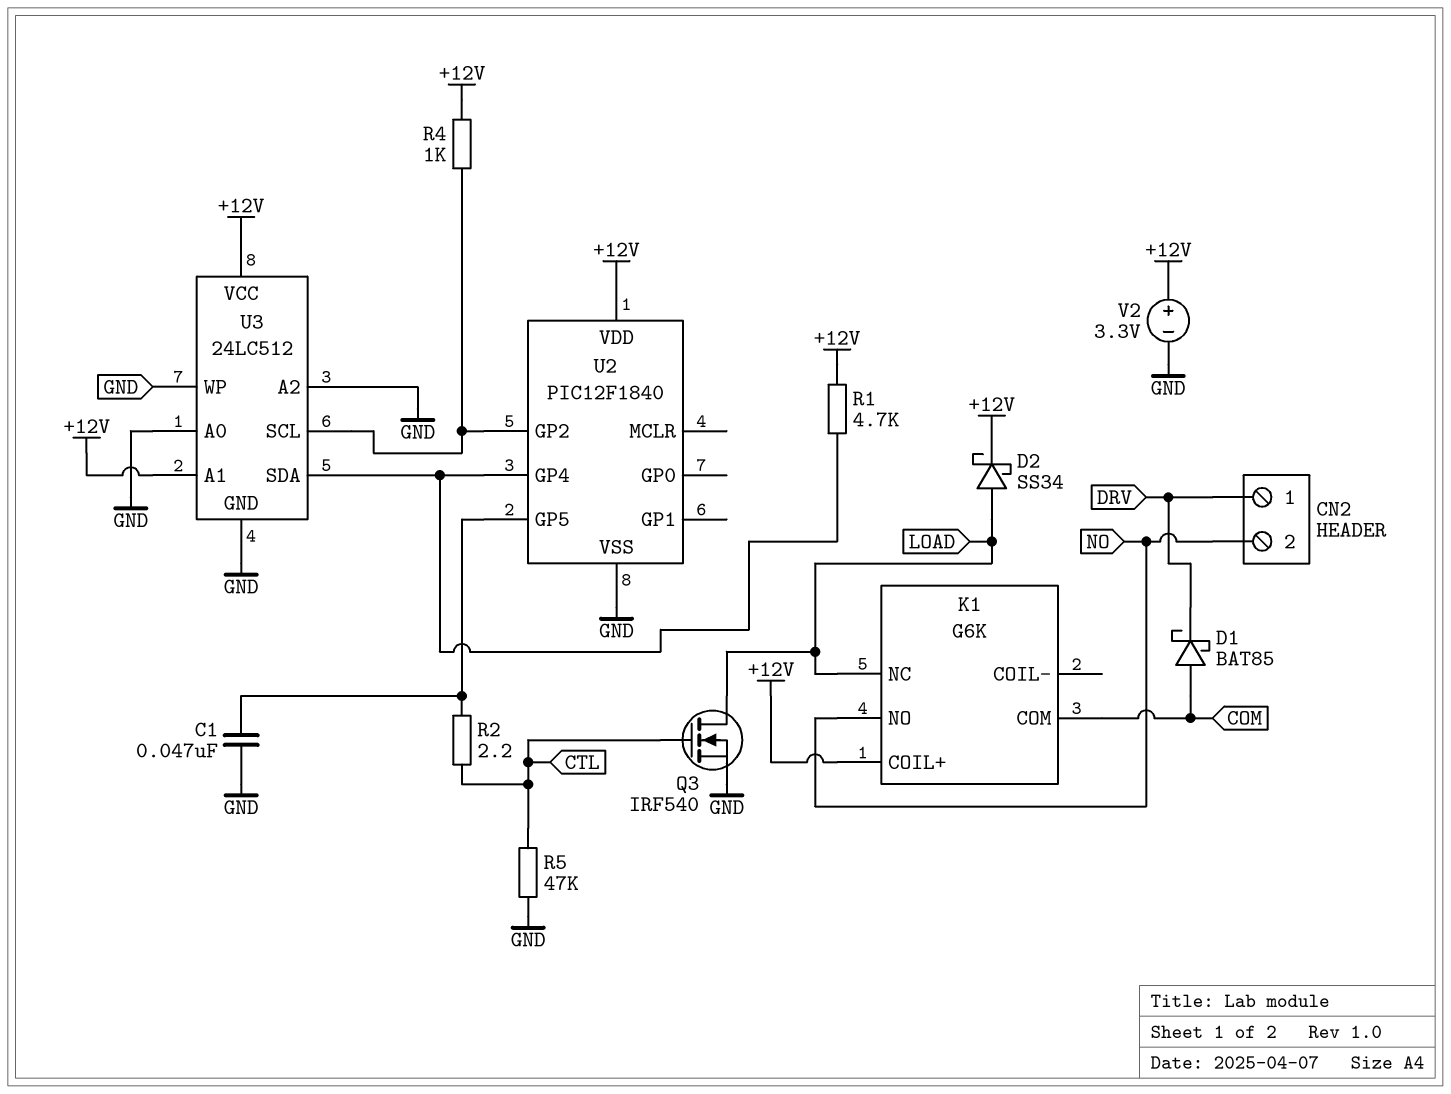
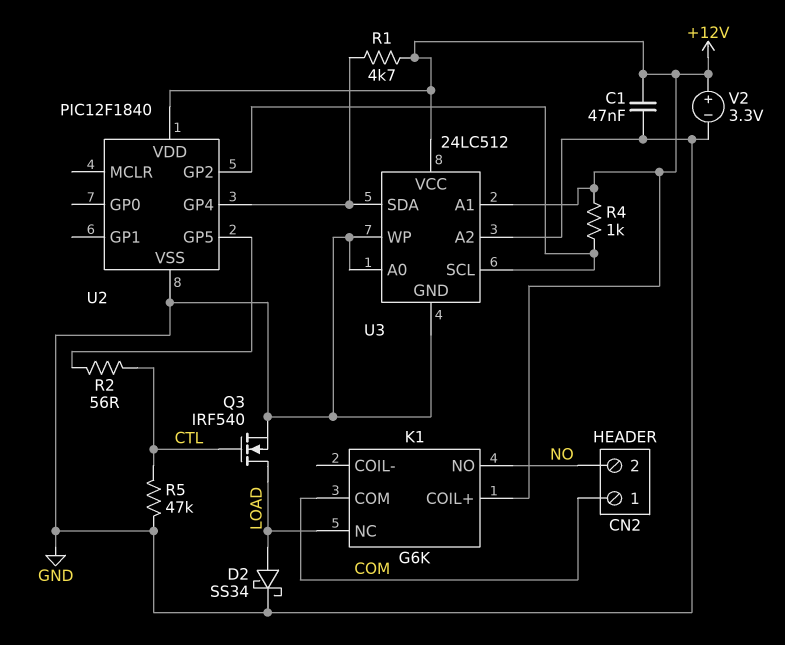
C1: 47nF (GND, U2/GP5) -> 47nF (+12V, GND)
CN2 pin 1: DRV -> COM
D1: schottky BAT85 (A COM, K DRV) -> none
D2: schottky SS34 (A LOAD, K +12V) -> schottky SS34 (A LOAD, K GND)
R2: 2.2 (CTL, U2/GP5) -> 56 (CTL, U2/GP5)

